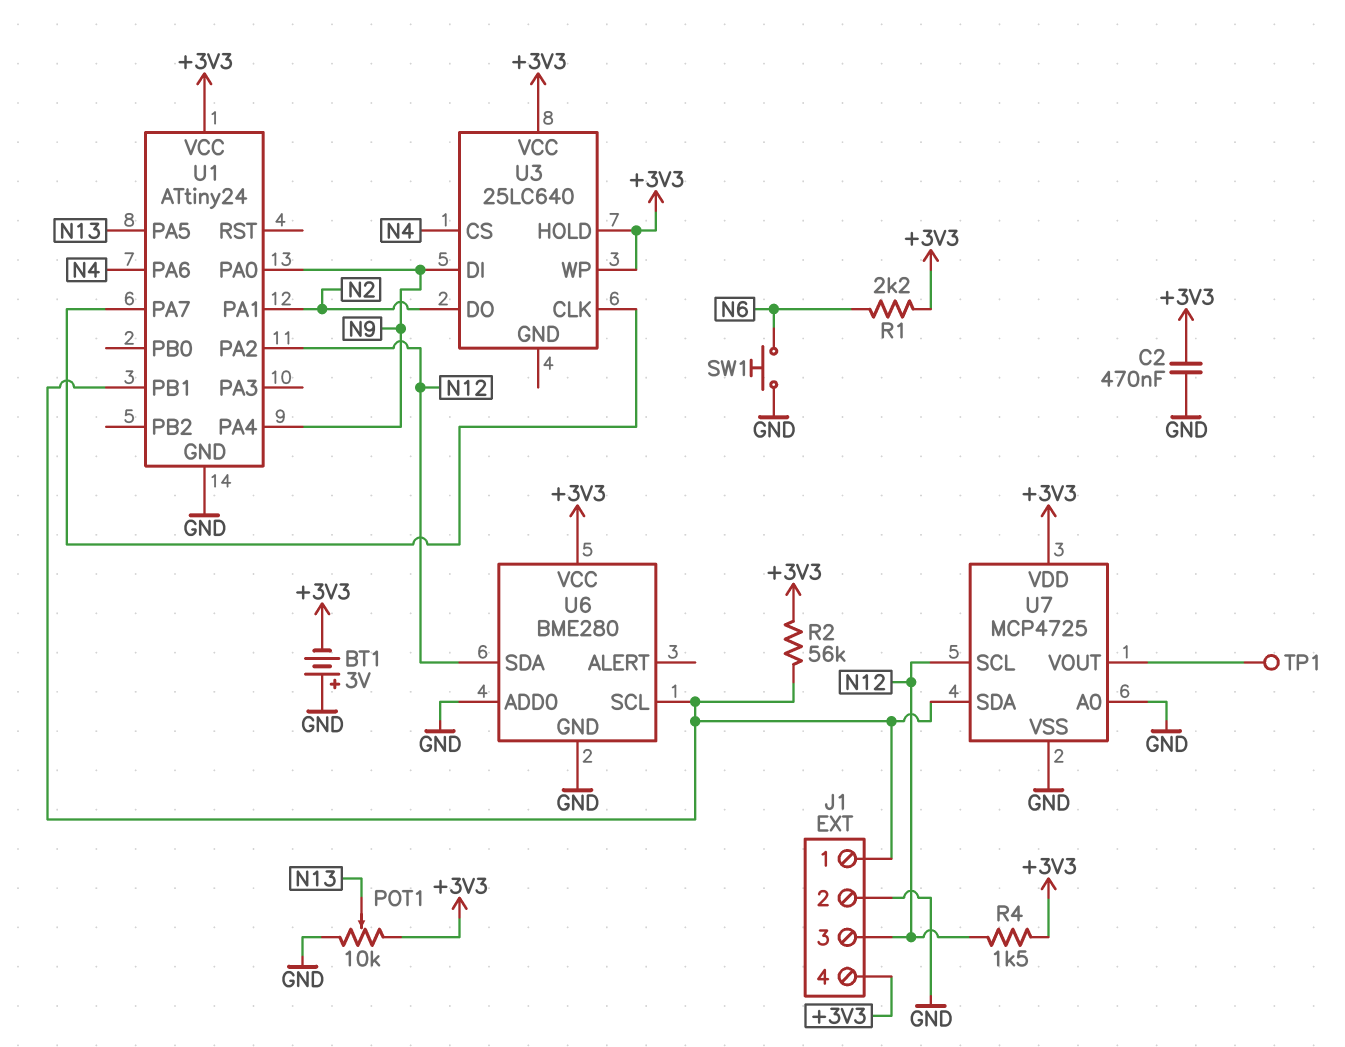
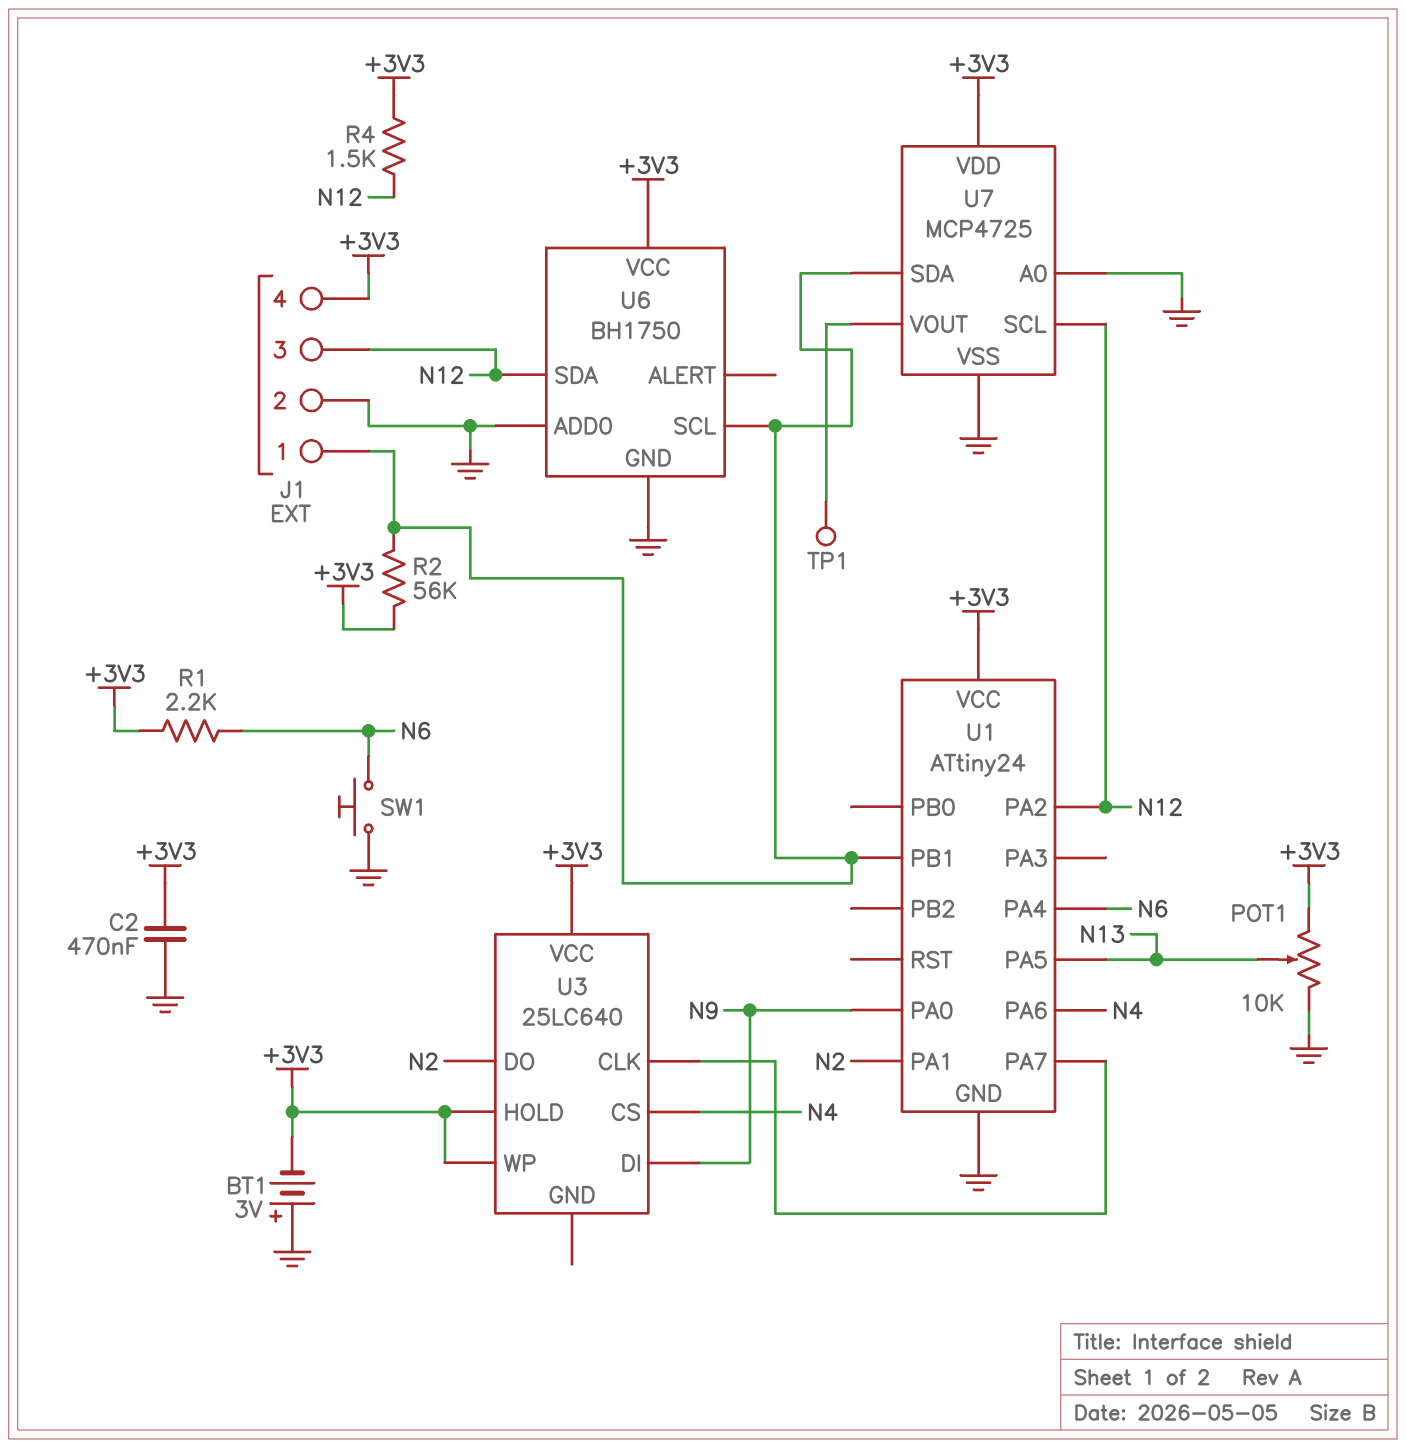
U1 pin PA4: N9 -> N6
U6: BME280 -> BH1750

